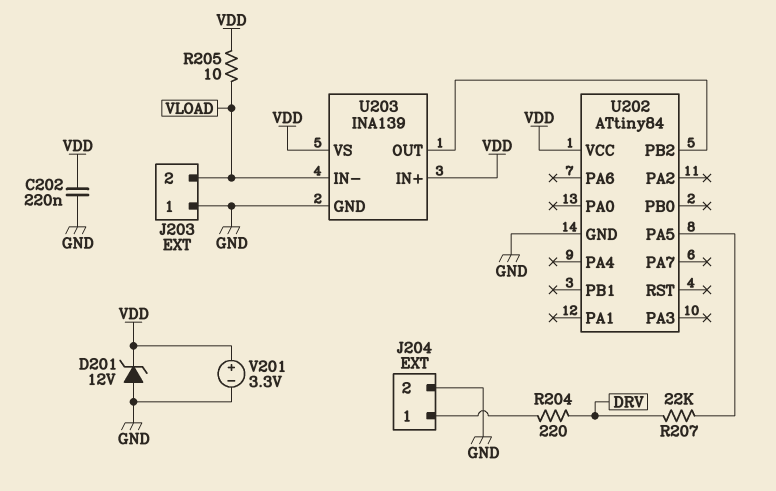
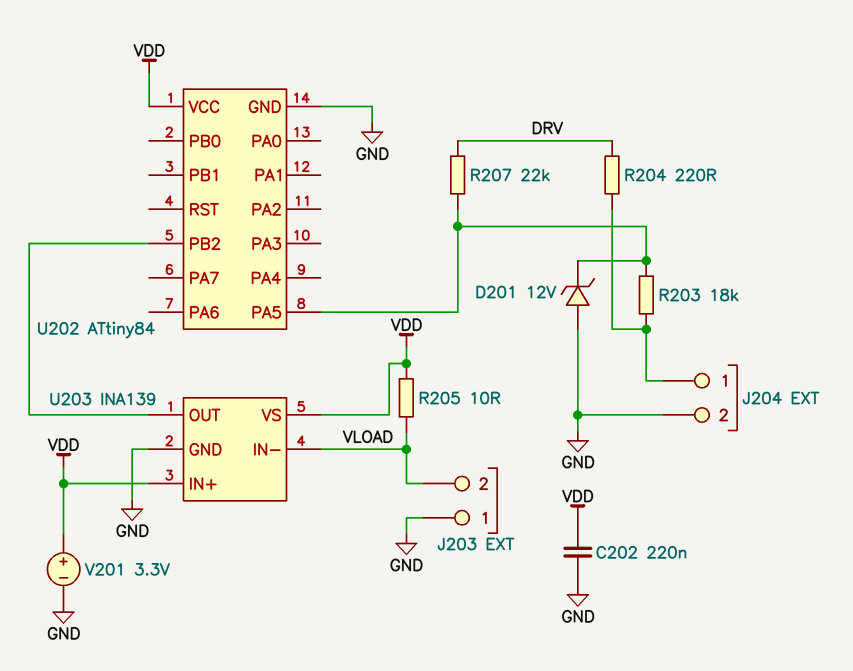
D201: zener 12V (A GND, K VDD) -> zener 12V (A GND, K U202/PA5)
R203: none -> 18k (J204/1, U202/PA5)

